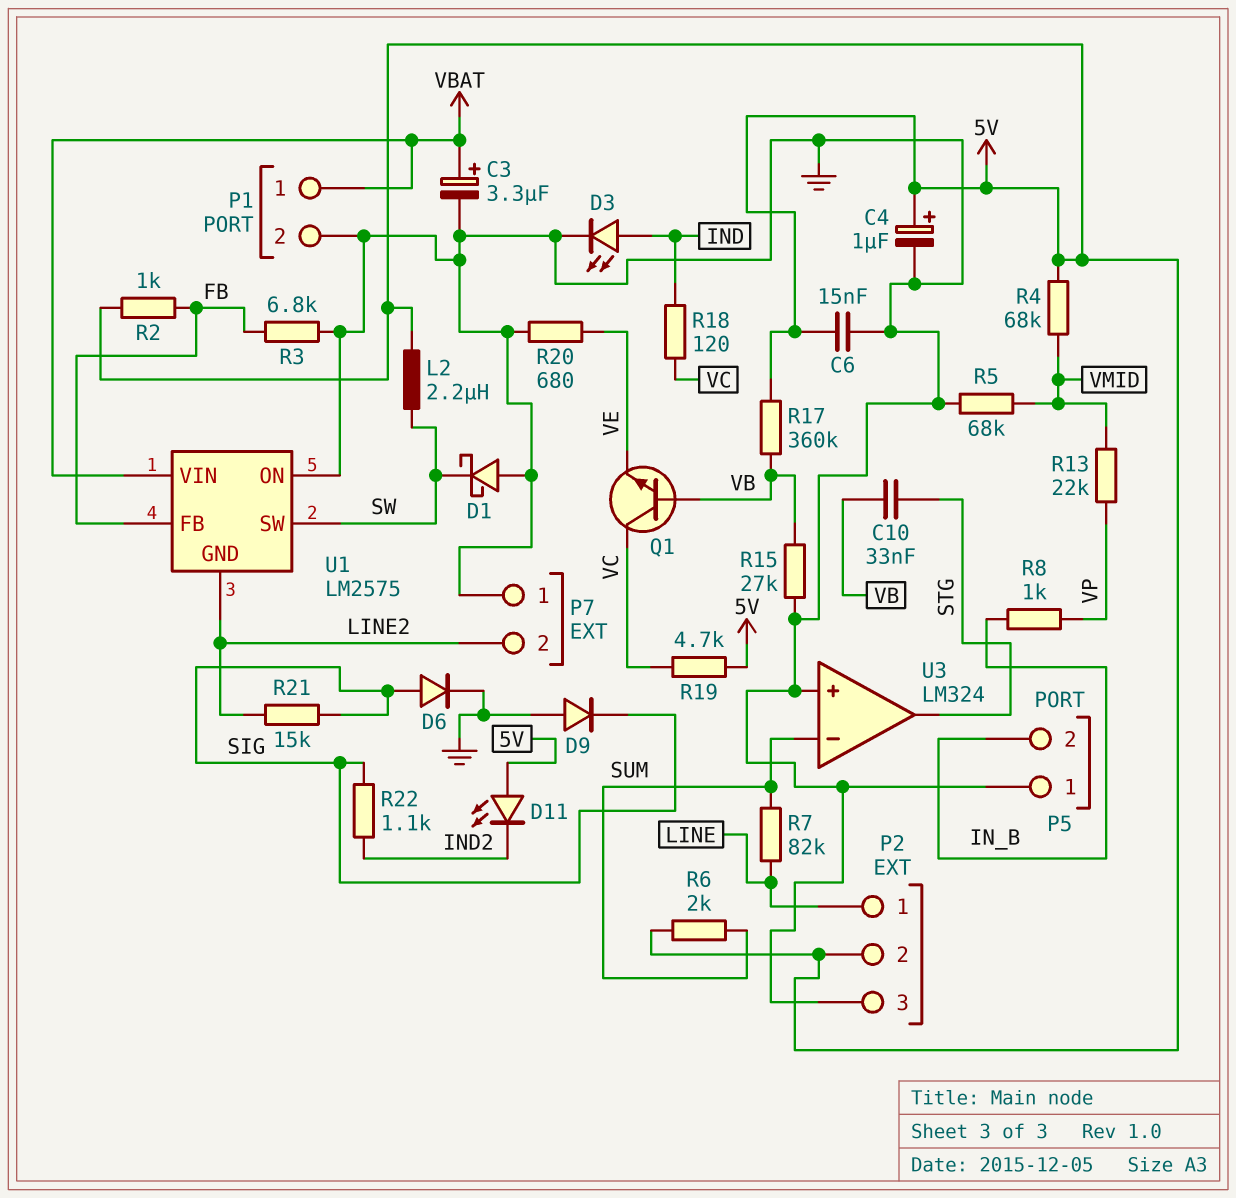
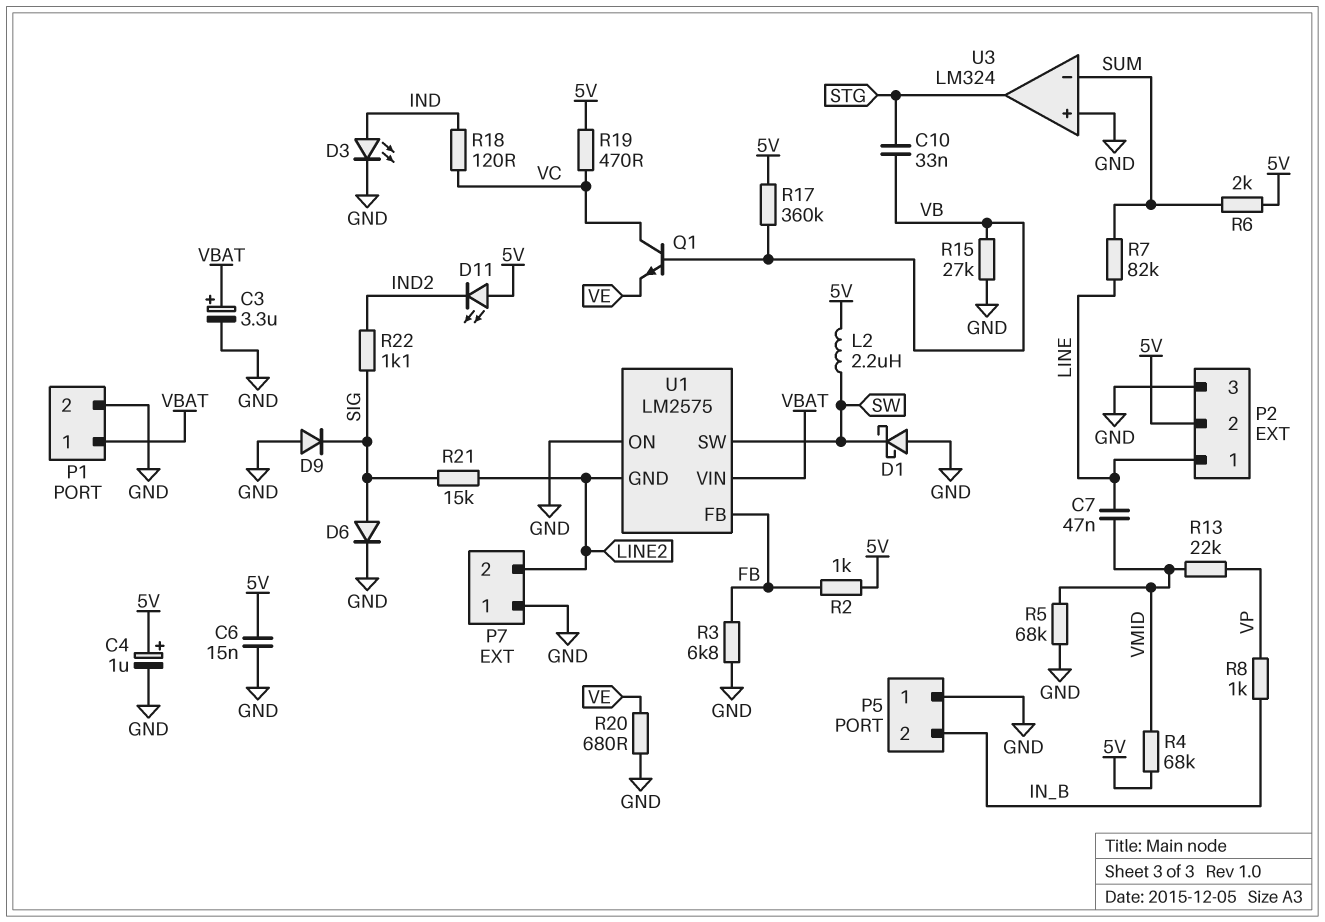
C7: none -> 47nF (LINE, VMID)
R19: 4.7k (5V, VC) -> 470 (5V, VC)

